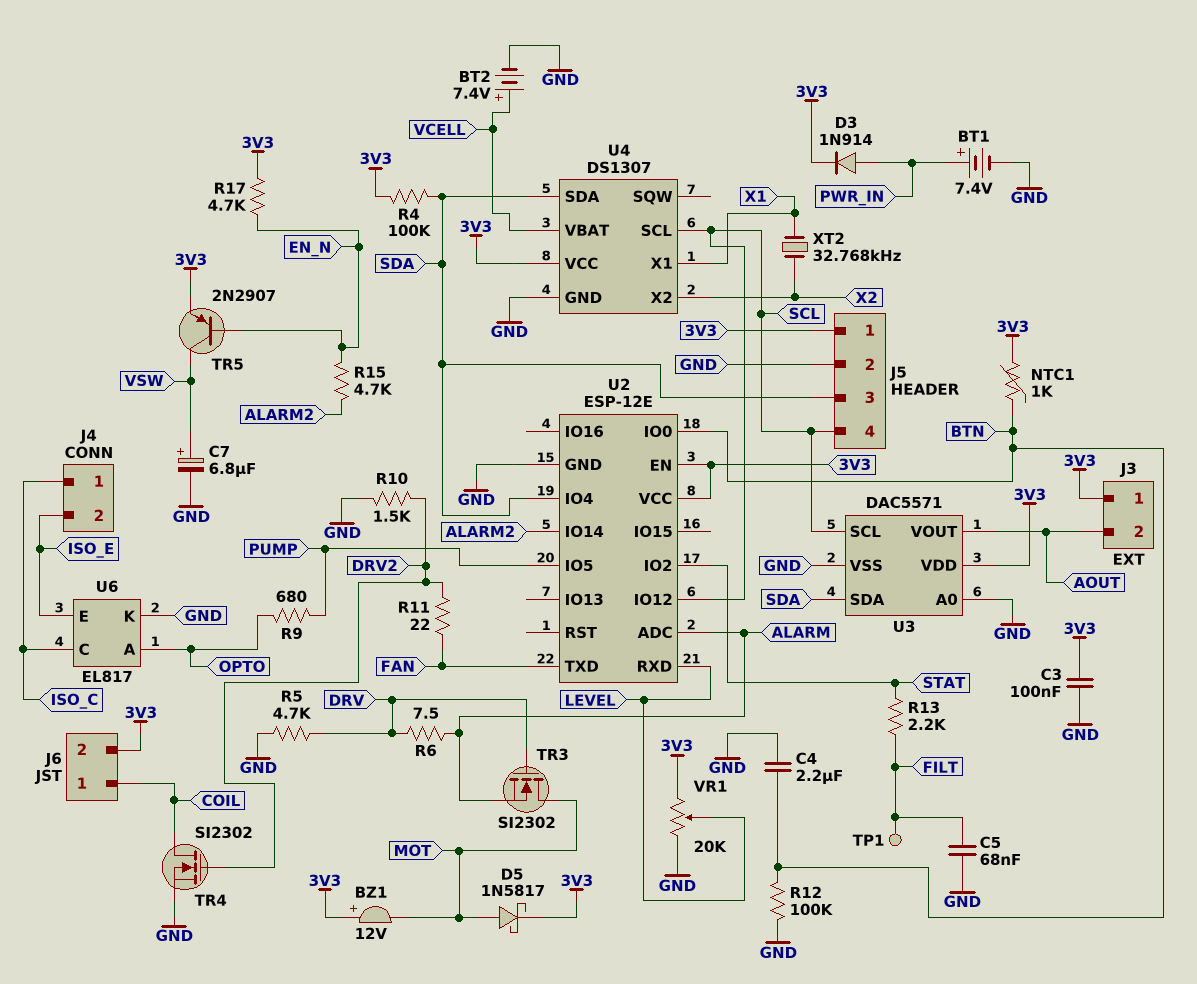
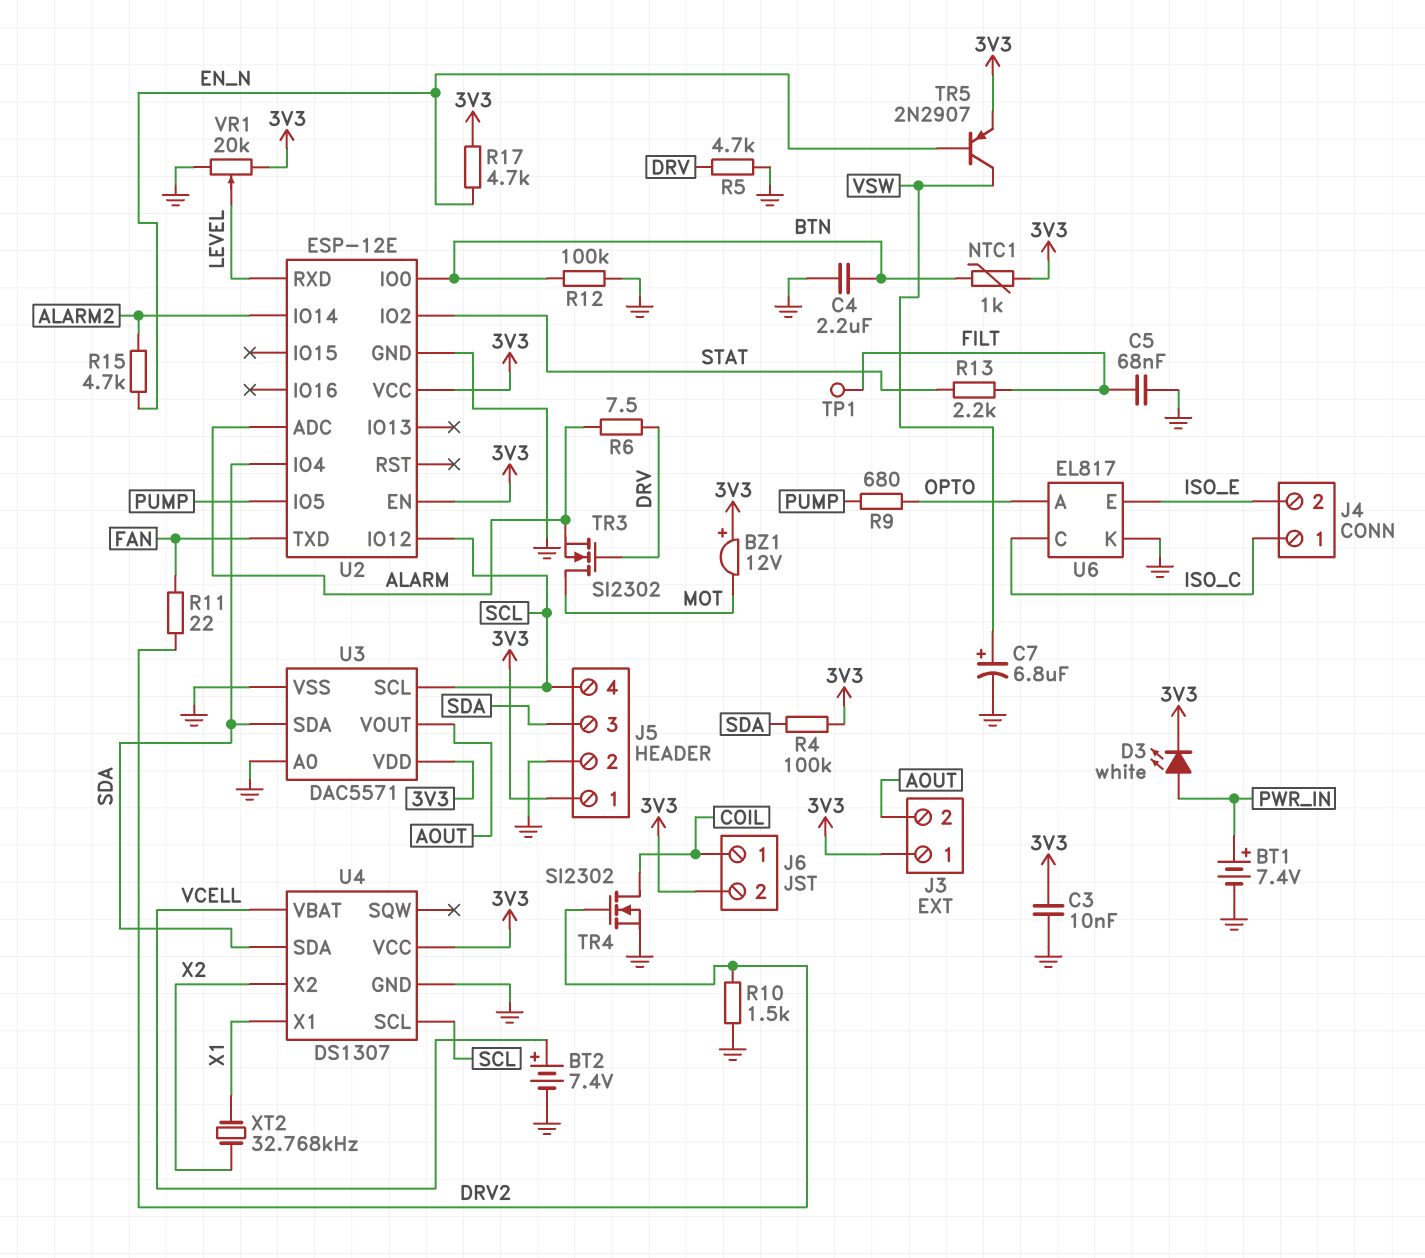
C3: 100nF (3V3, GND) -> 10nF (3V3, GND)
D3: diode 1N914 (A PWR_IN, K 3V3) -> LED white (A PWR_IN, K 3V3)
D5: schottky 1N5817 (A MOT, K 3V3) -> none

